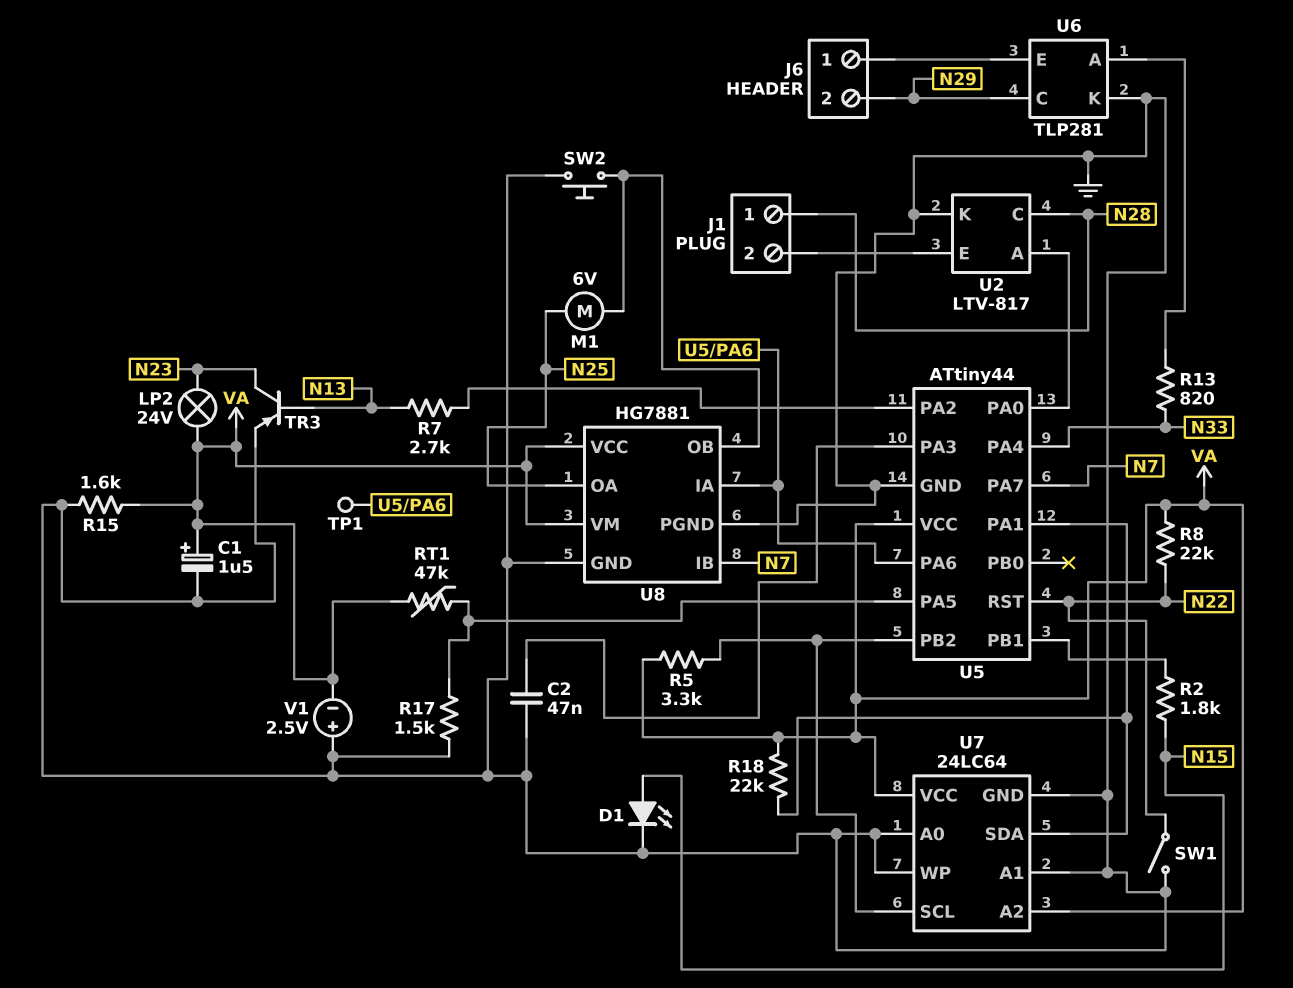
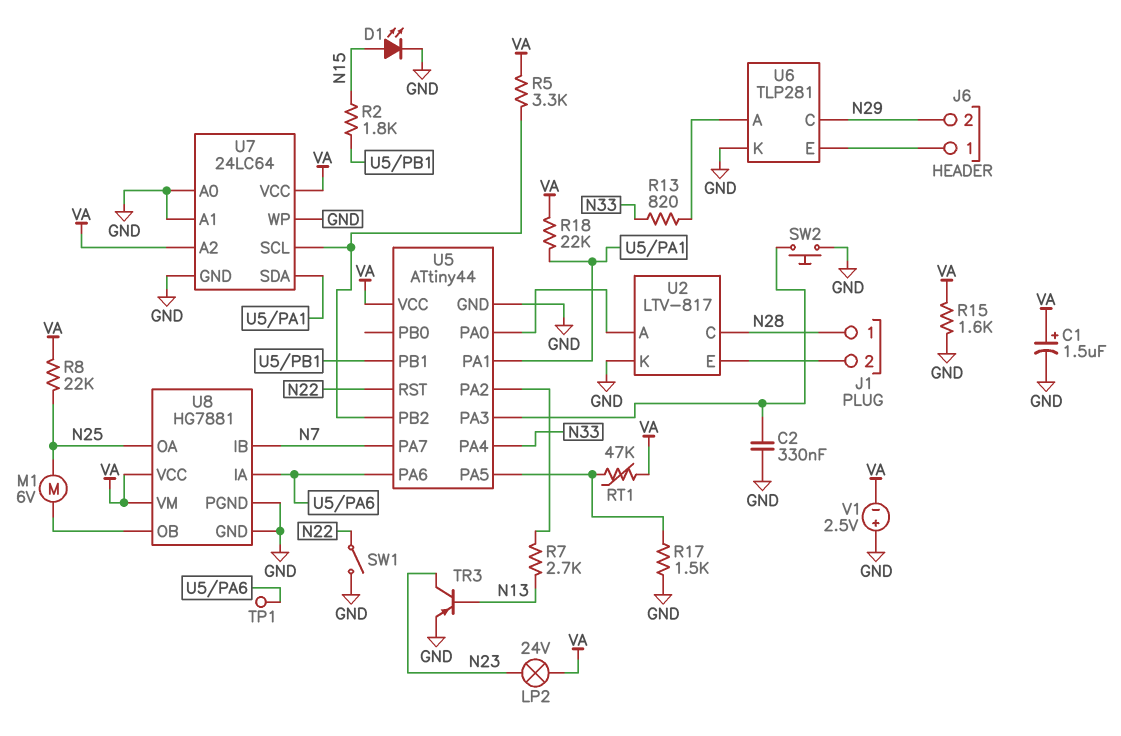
C2: 47nF (GND, U5/PA3) -> 330nF (GND, U5/PA3)
R8: 22k (N22, VA) -> 22k (N25, VA)
SW2: button (GND, U8/OB) -> button (GND, U5/PA3)

